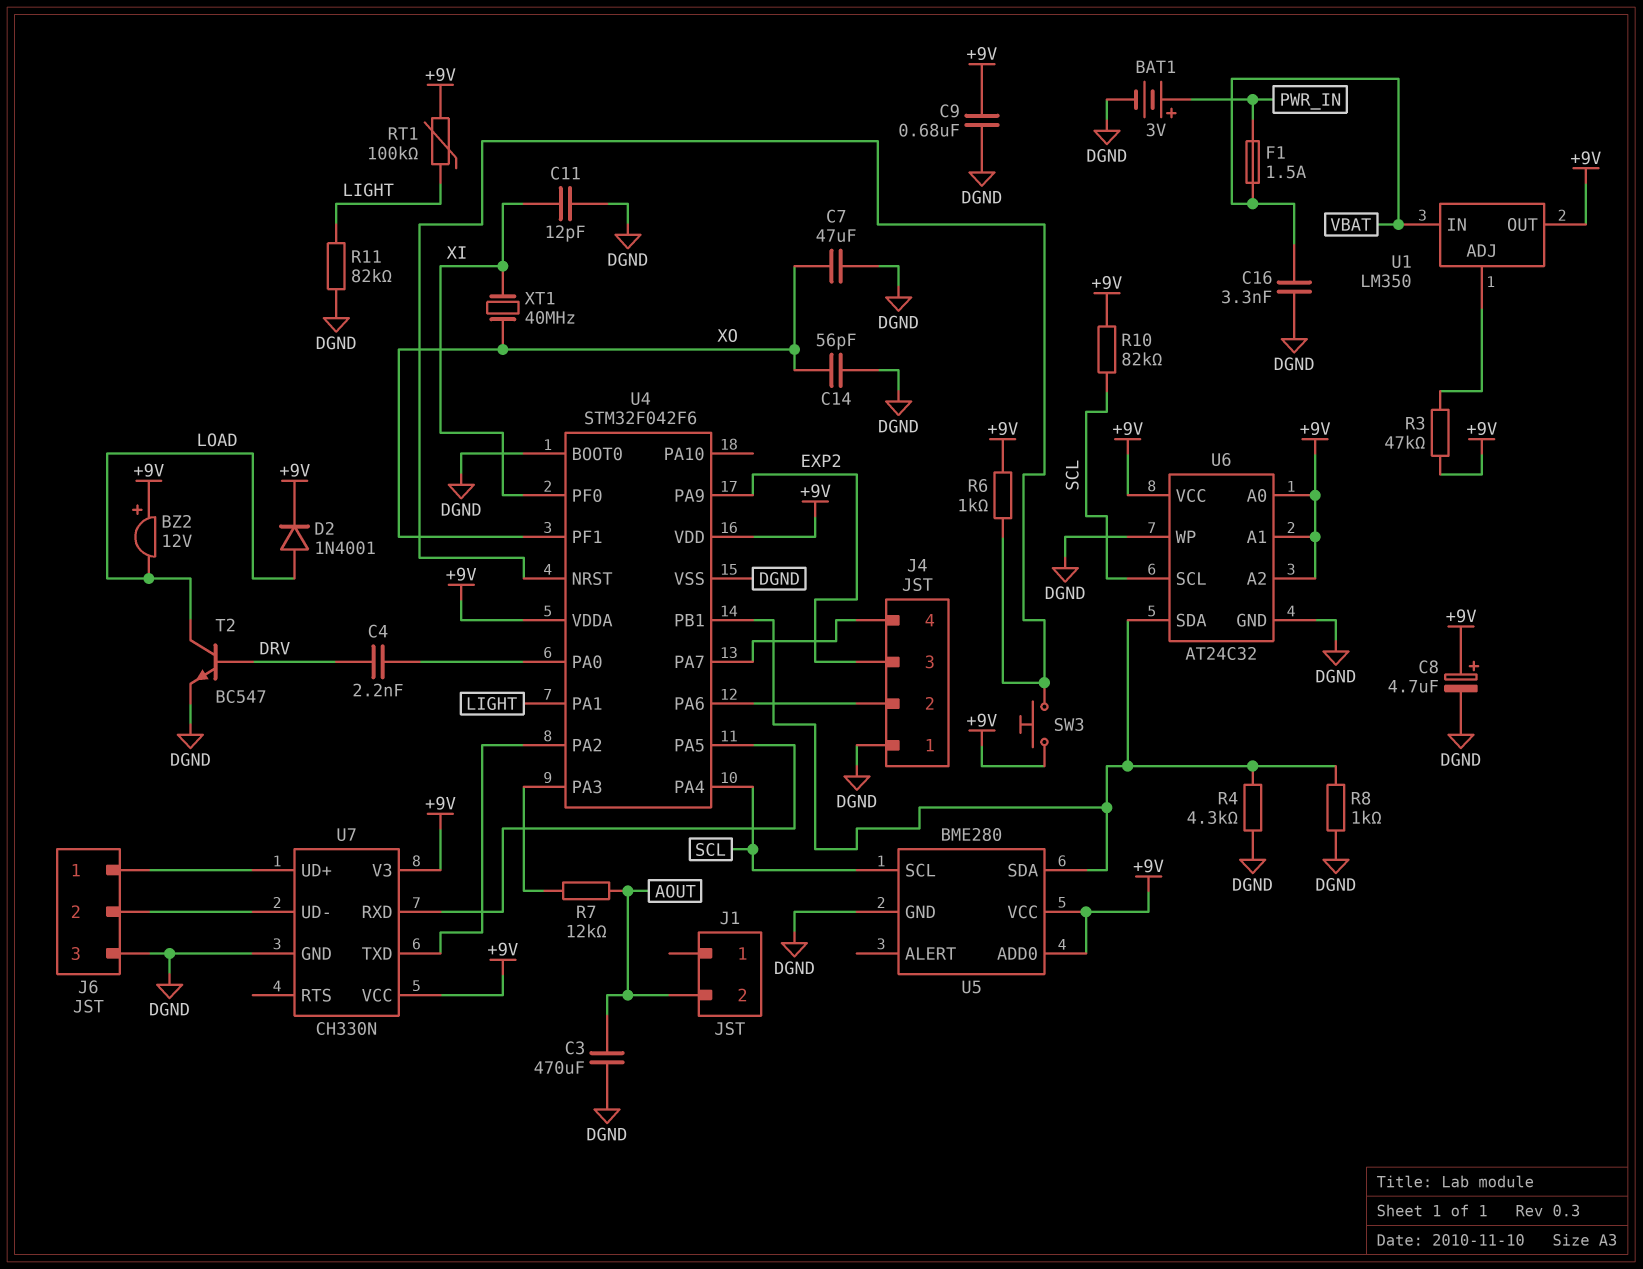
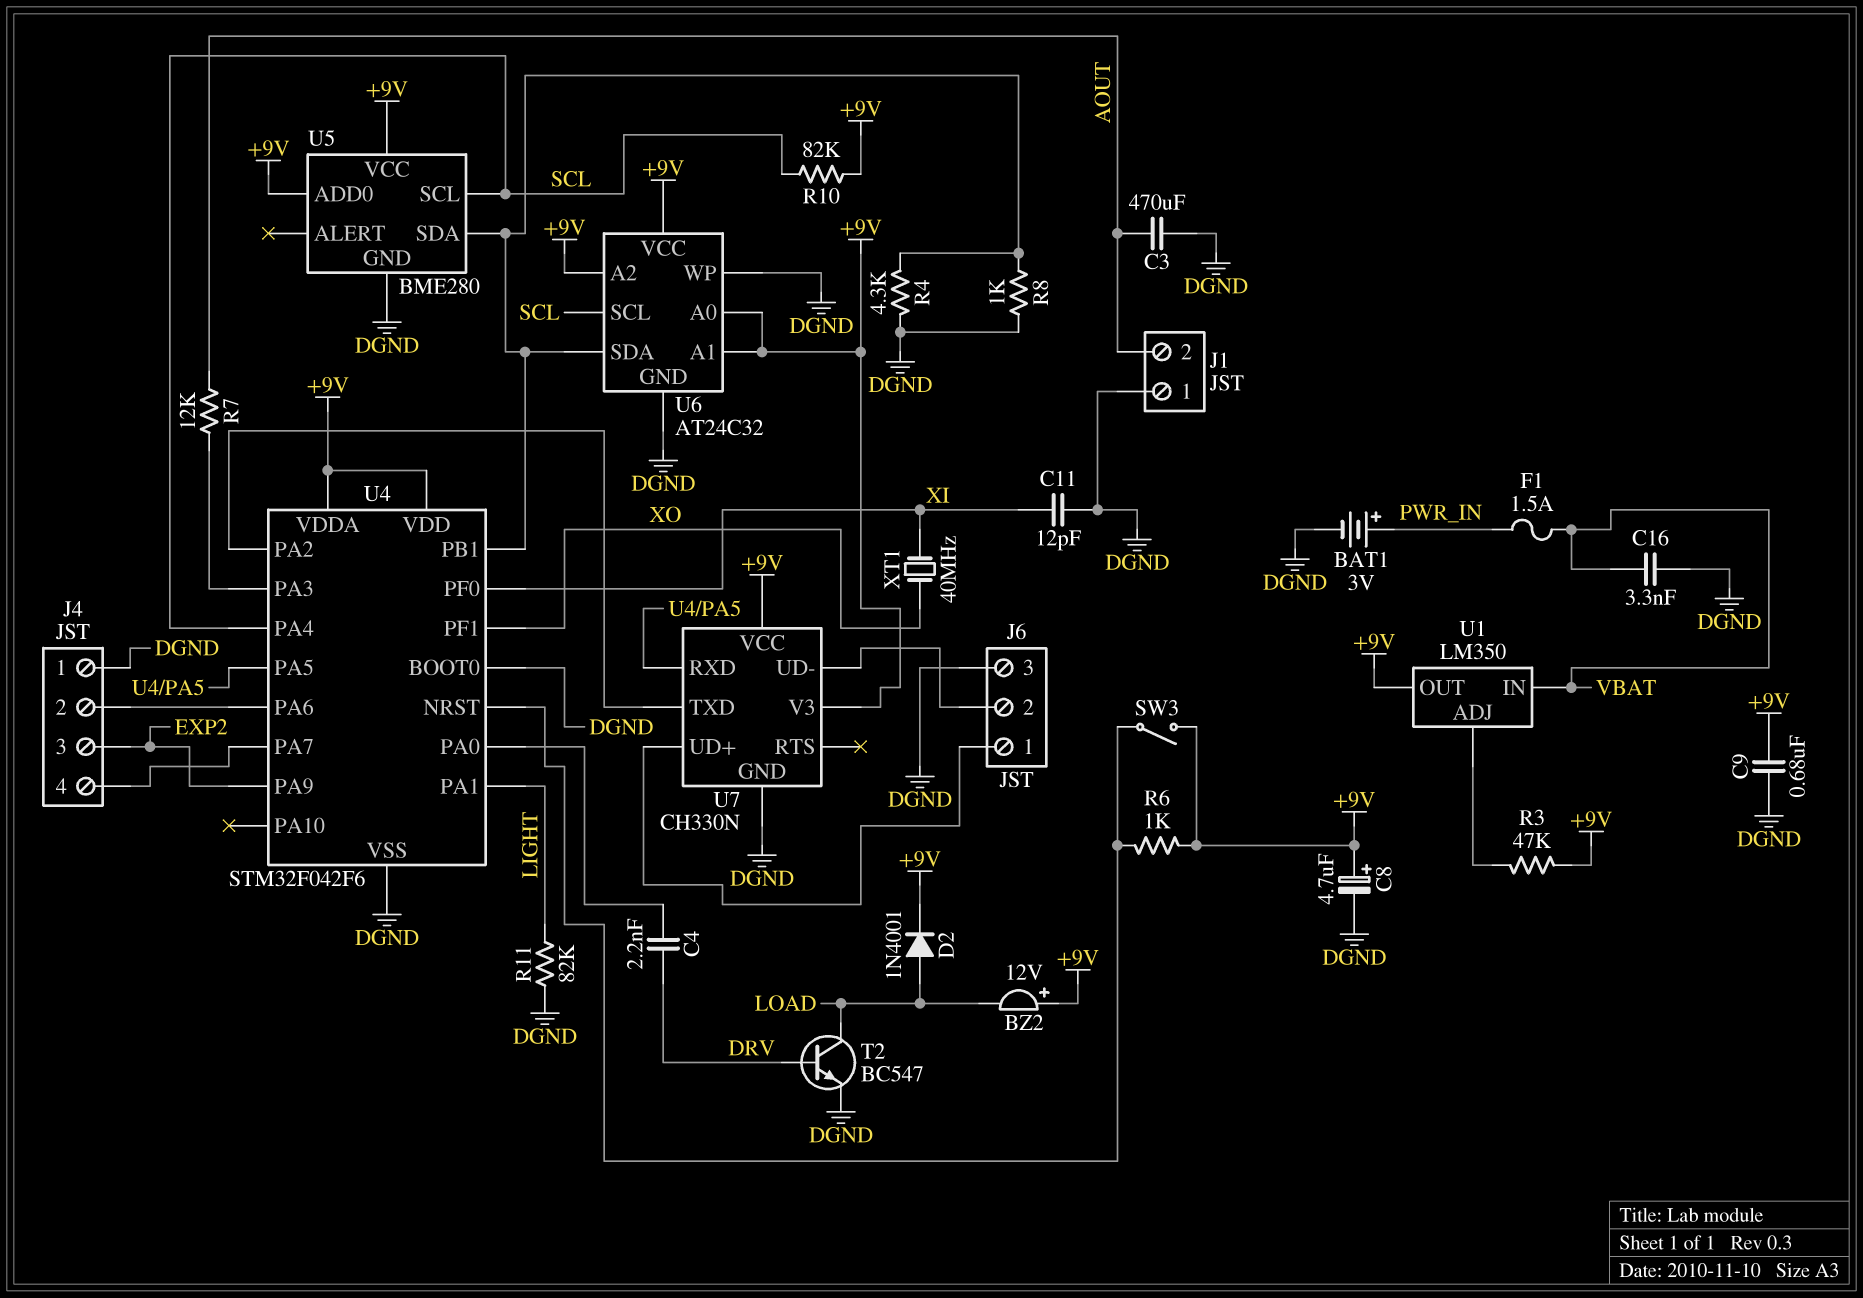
C7: 47uF (DGND, XO) -> none
C14: 56pF (DGND, XO) -> none
J1 pin 1: none -> DGND
RT1: 100k (+9V, LIGHT) -> none
SW3: button (+9V, U4/NRST) -> switch (+9V, U4/NRST)

